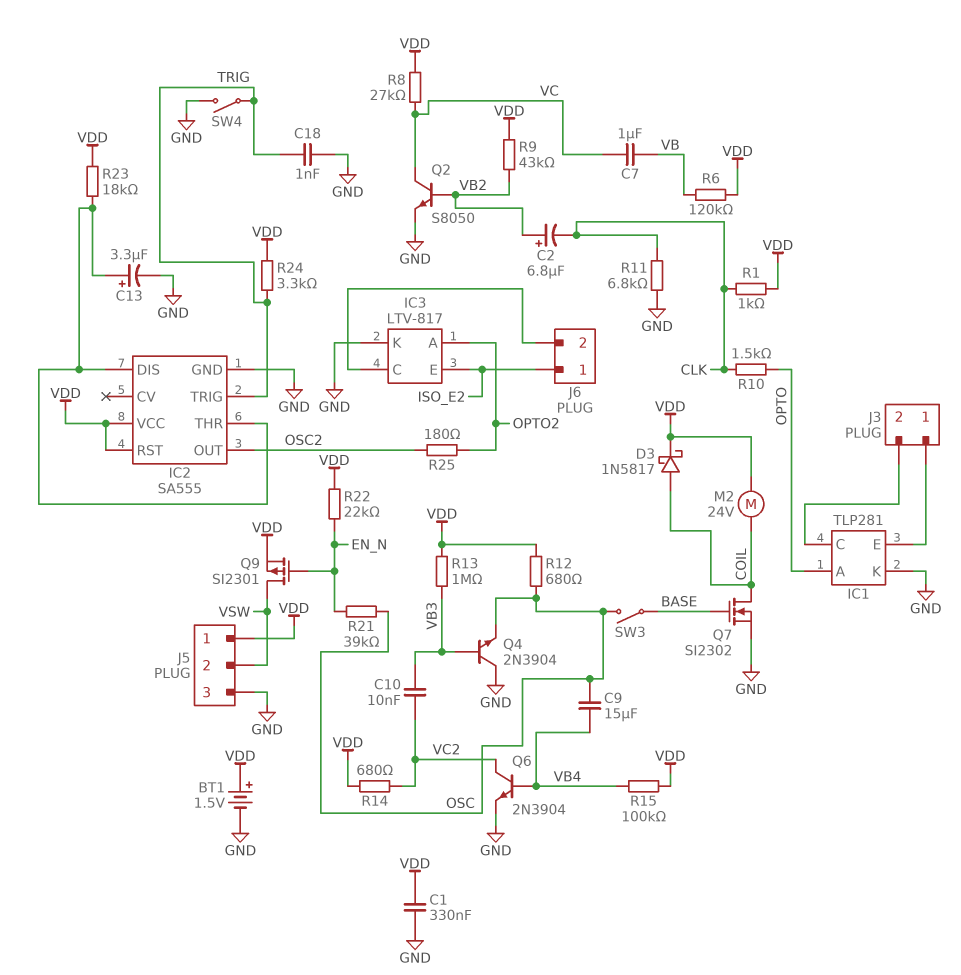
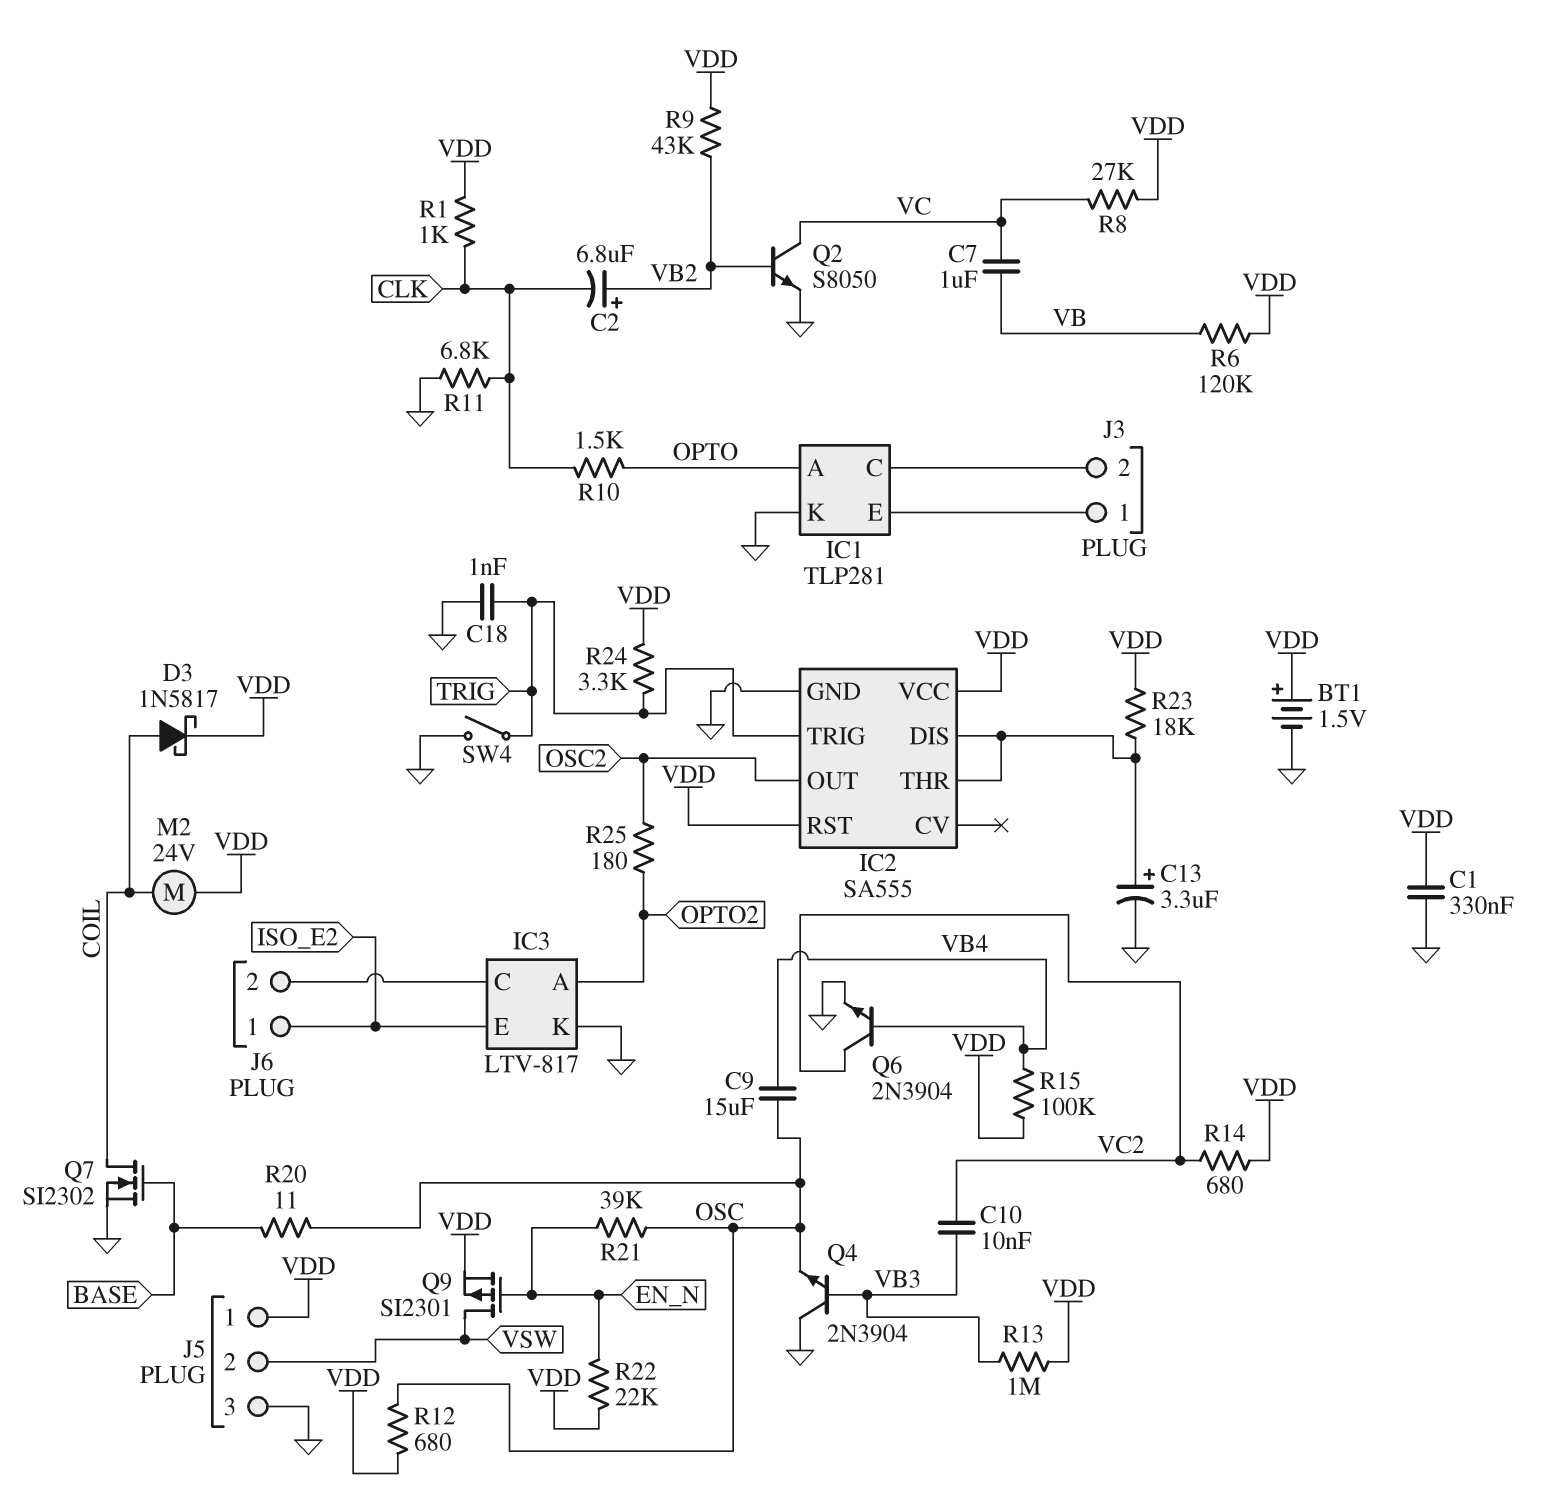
R20: none -> 11 (BASE, OSC)
SW3: switch (BASE, OSC) -> none

